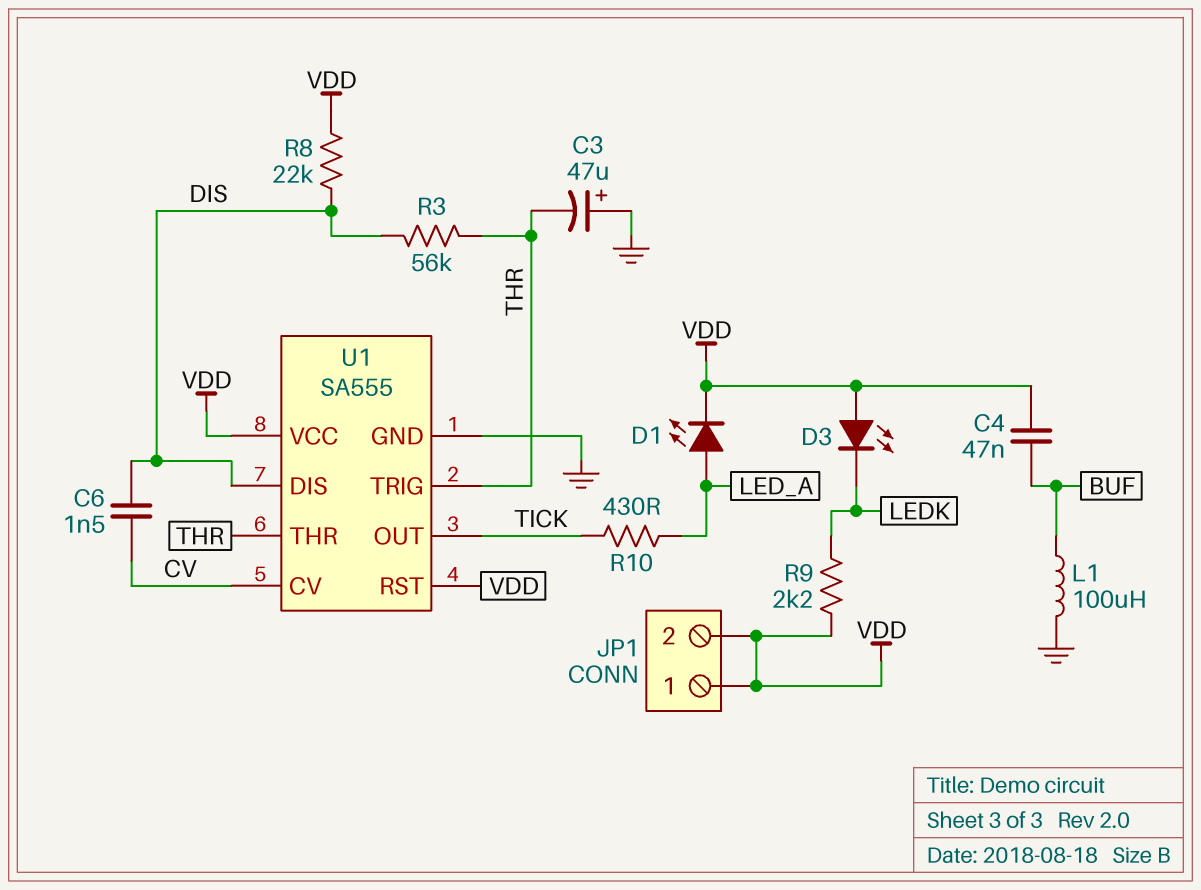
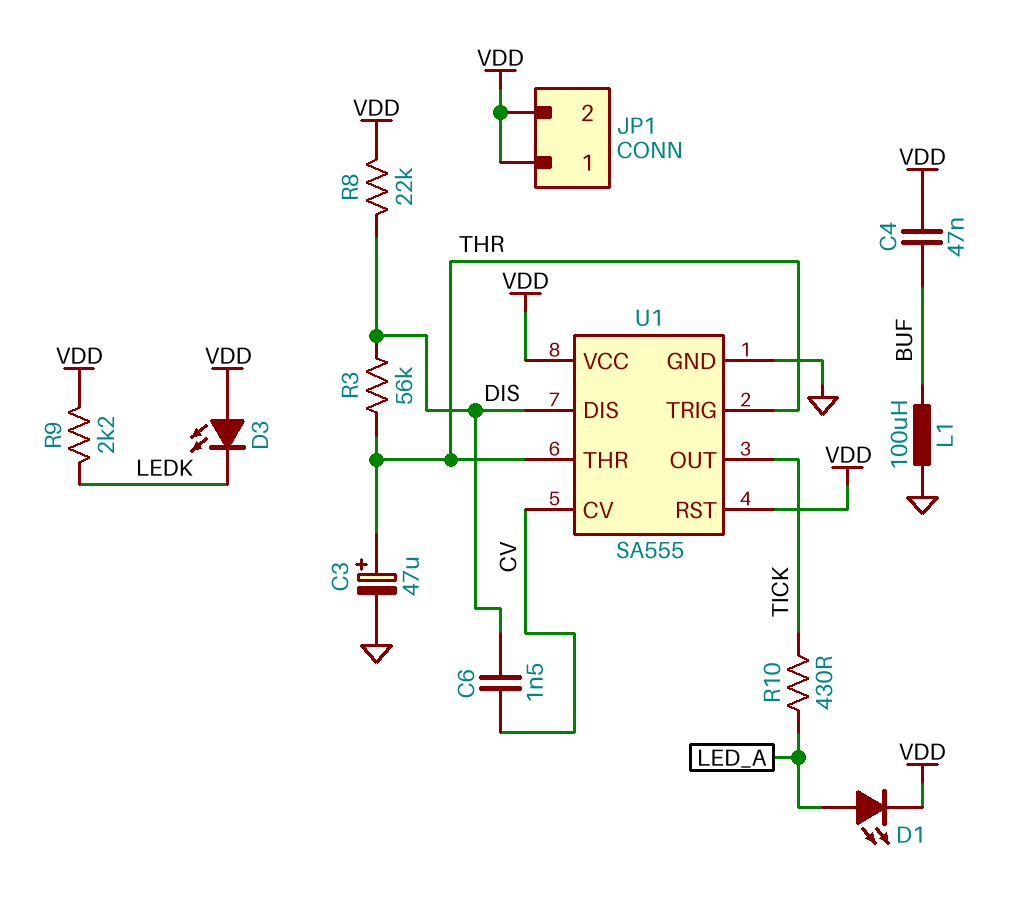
C3: 47uF (plus GND, minus THR) -> 47uF (plus THR, minus GND)

